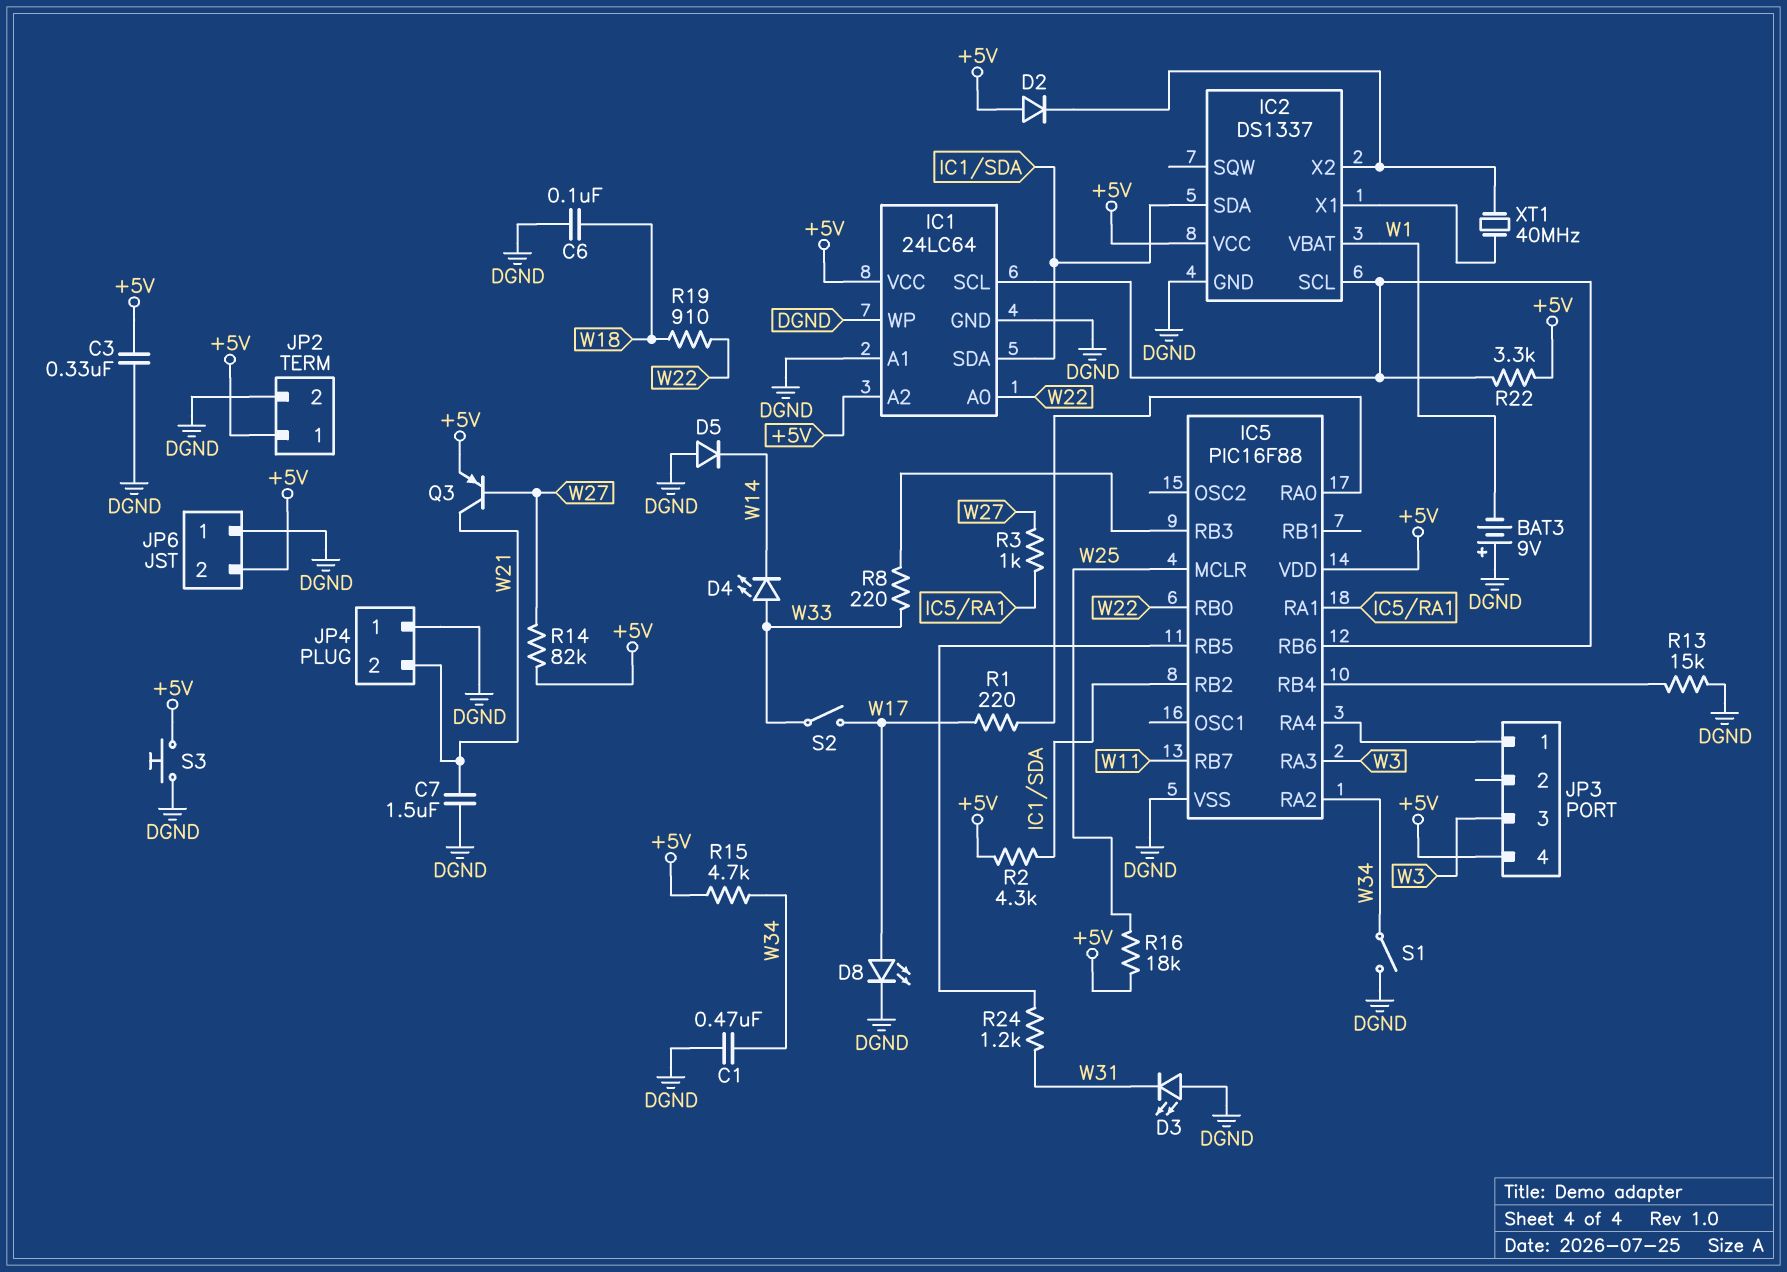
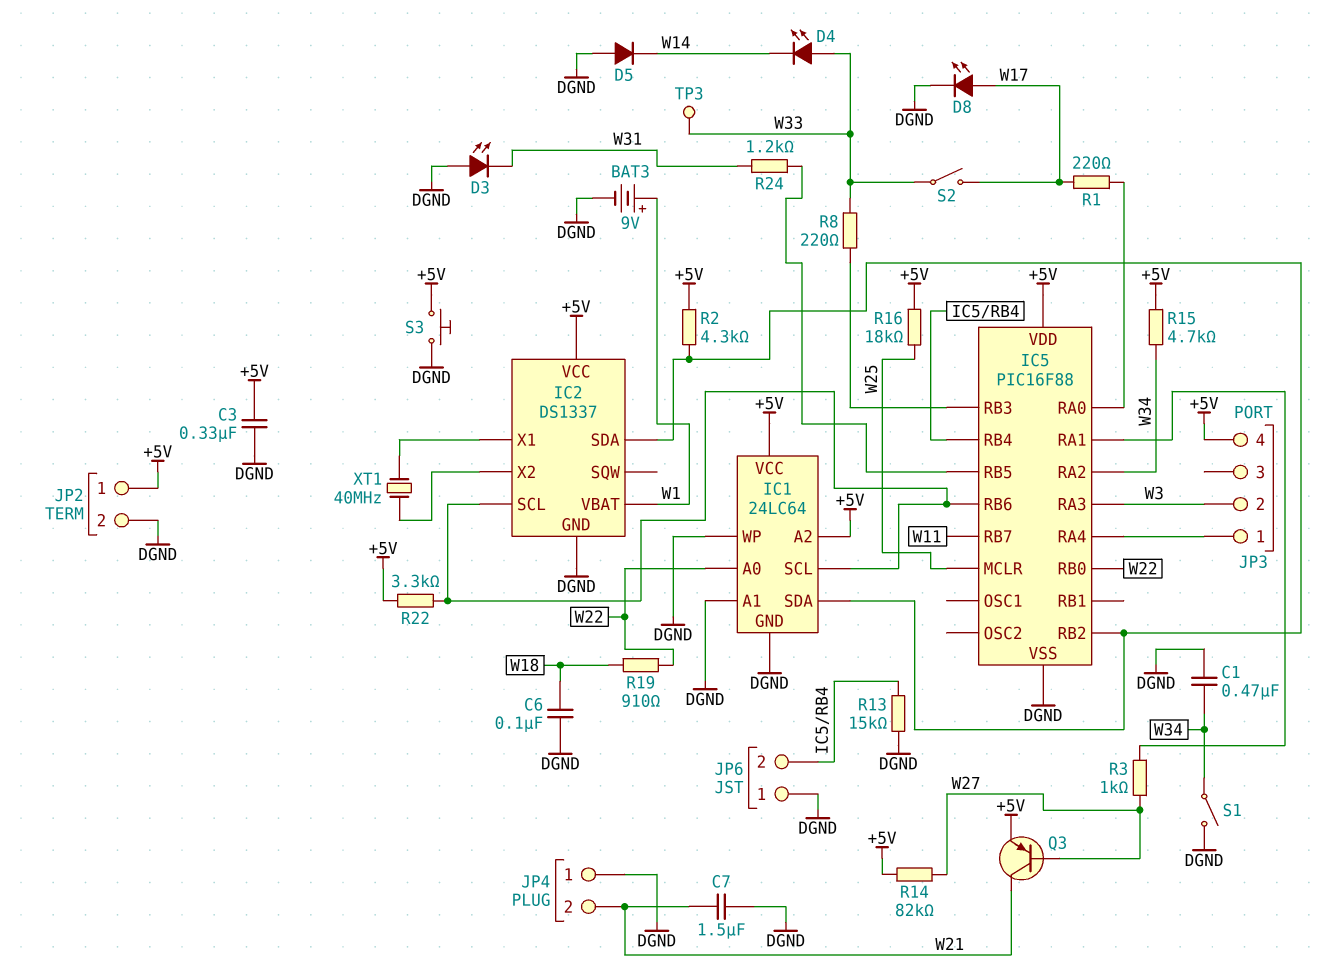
BAT3: 9V (plus DGND, minus W1) -> 9V (plus W1, minus DGND)
D2: diode (A +5V, K IC2/X2) -> none
JP3 pin 2: none -> W3
JP3 pin 3: W3 -> none
JP6 pin 2: +5V -> IC5/RB4
TP3: none -> test point (W33)

